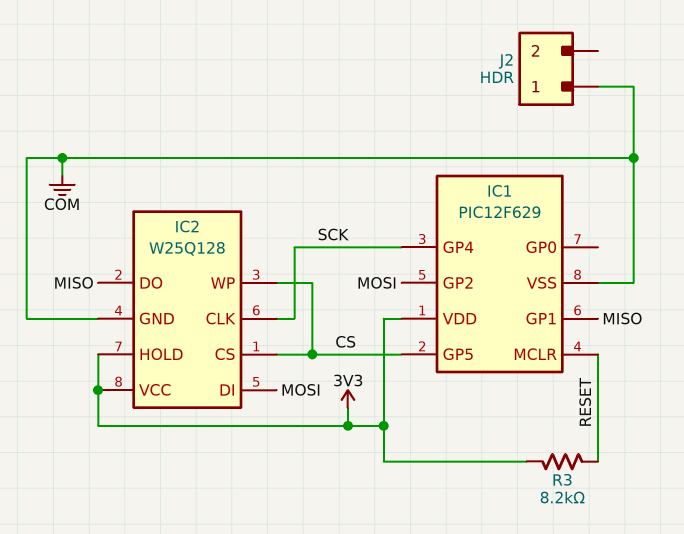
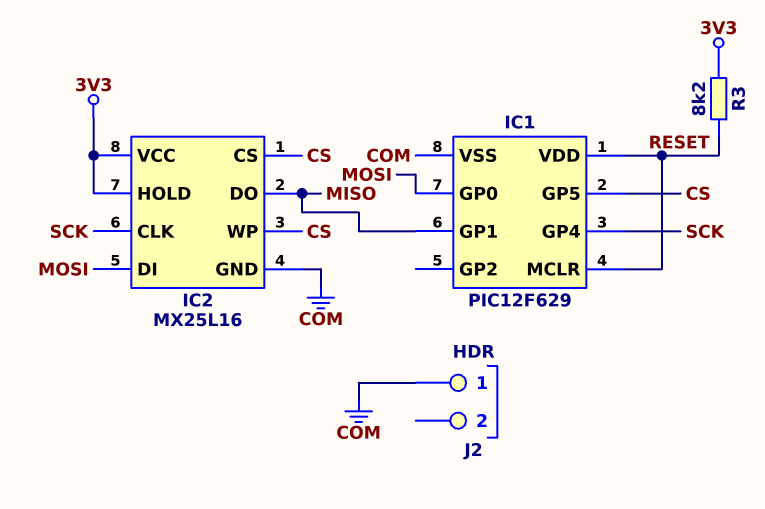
IC1 pin GP0: none -> MOSI
IC1 pin GP2: MOSI -> none
IC1 pin VDD: 3V3 -> RESET
IC2: W25Q128 -> MX25L16

